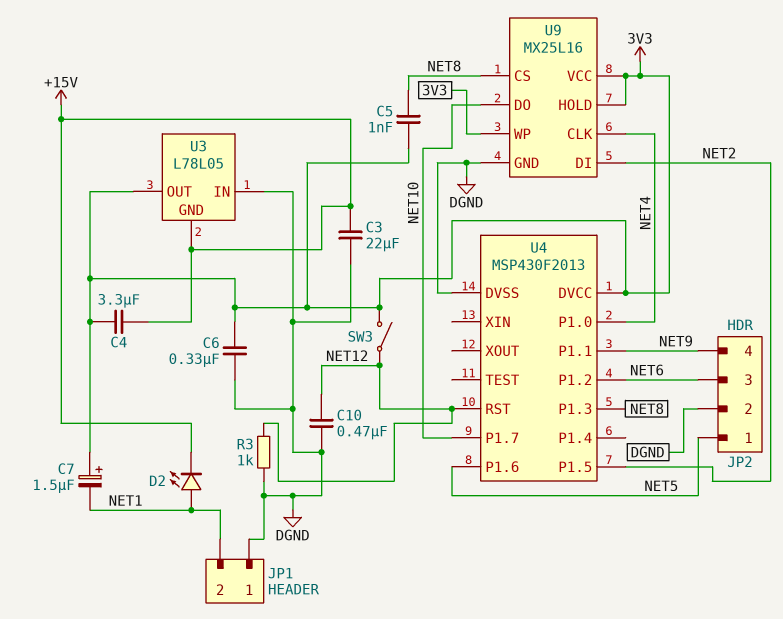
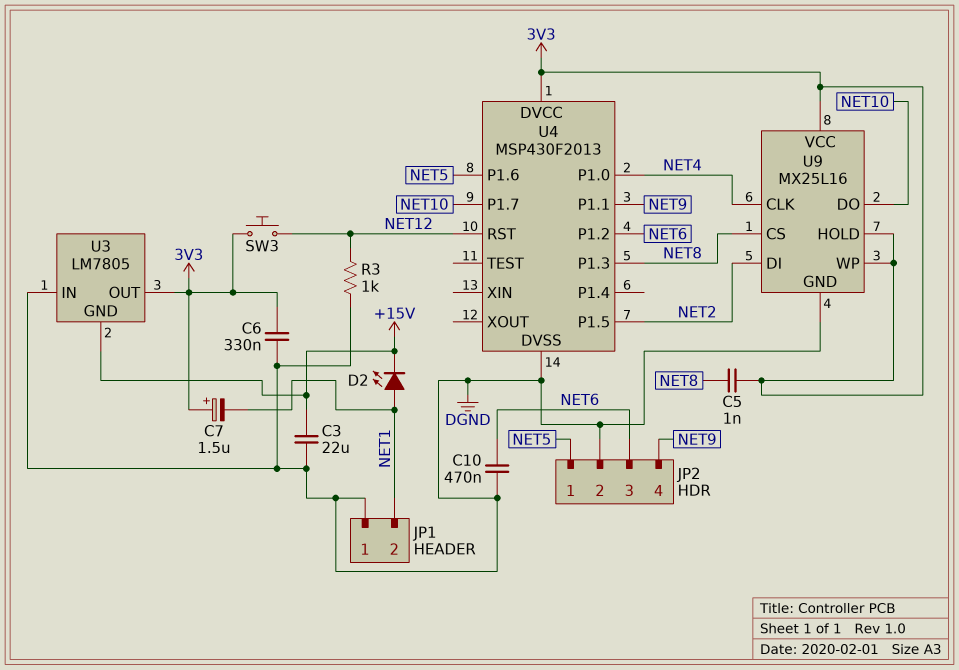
C4: 3.3uF (+15V, 3V3) -> none
C10: 470nF (DGND, NET12) -> 470nF (DGND, NET6)
SW3: switch (3V3, NET12) -> button (3V3, NET12)
U3: L78L05 -> LM7805

